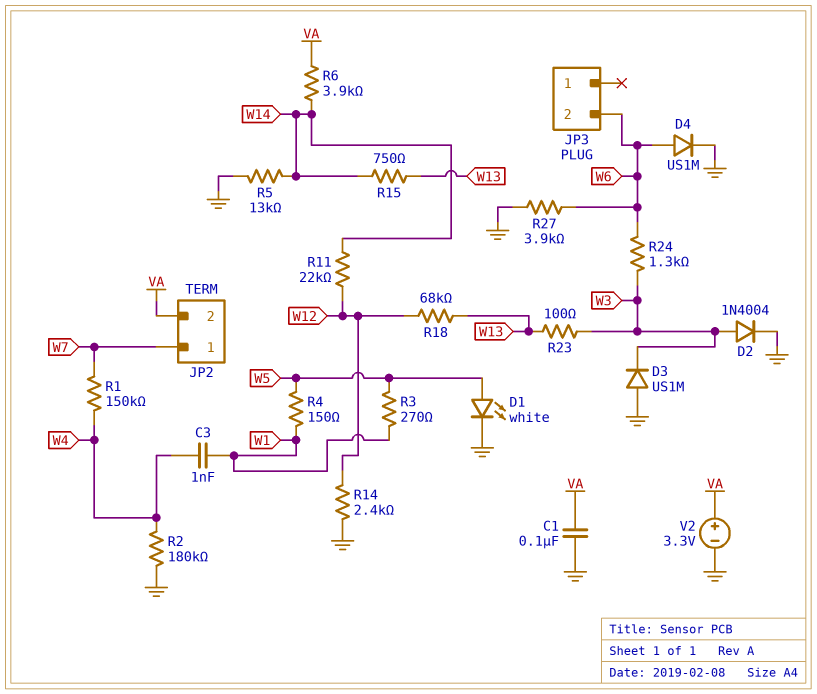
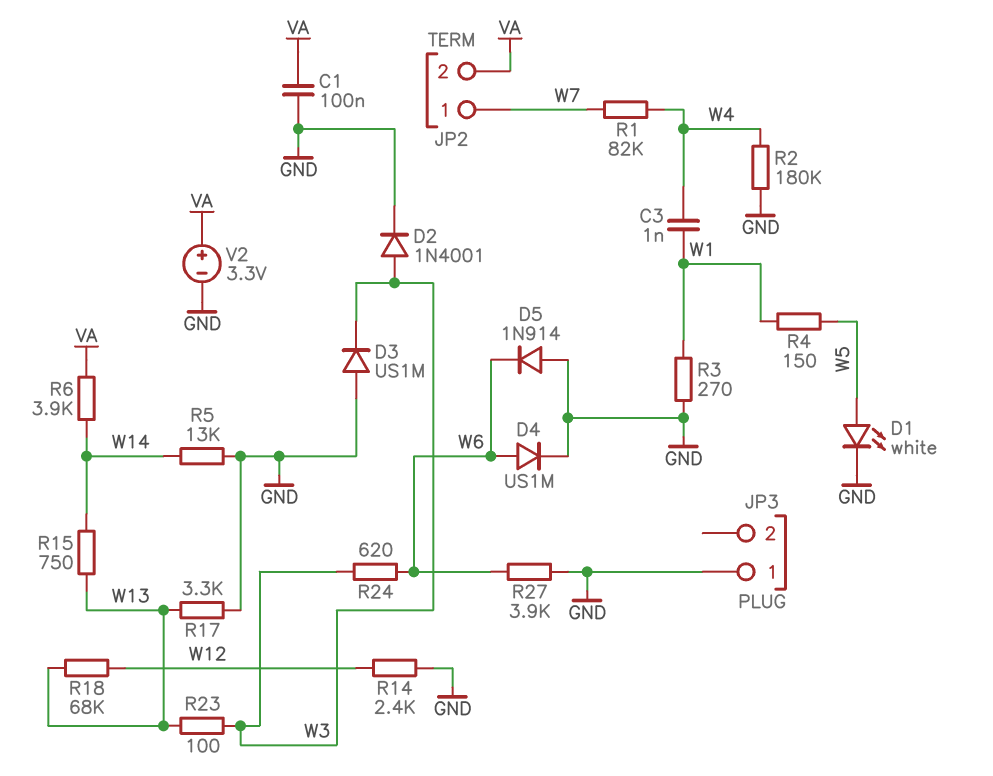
D2: diode 1N4004 (A W3, K GND) -> diode 1N4001 (A W3, K GND)
D5: none -> diode 1N914 (A GND, K W6)
JP3 pin 1: none -> GND
JP3 pin 2: W6 -> none
R1: 150k (W4, W7) -> 82k (W4, W7)
R3: 270 (W1, W5) -> 270 (GND, W1)
R11: 22k (W12, W14) -> none
R17: none -> 3.3k (GND, W13)
R24: 1.3k (W3, W6) -> 620 (W3, W6)

